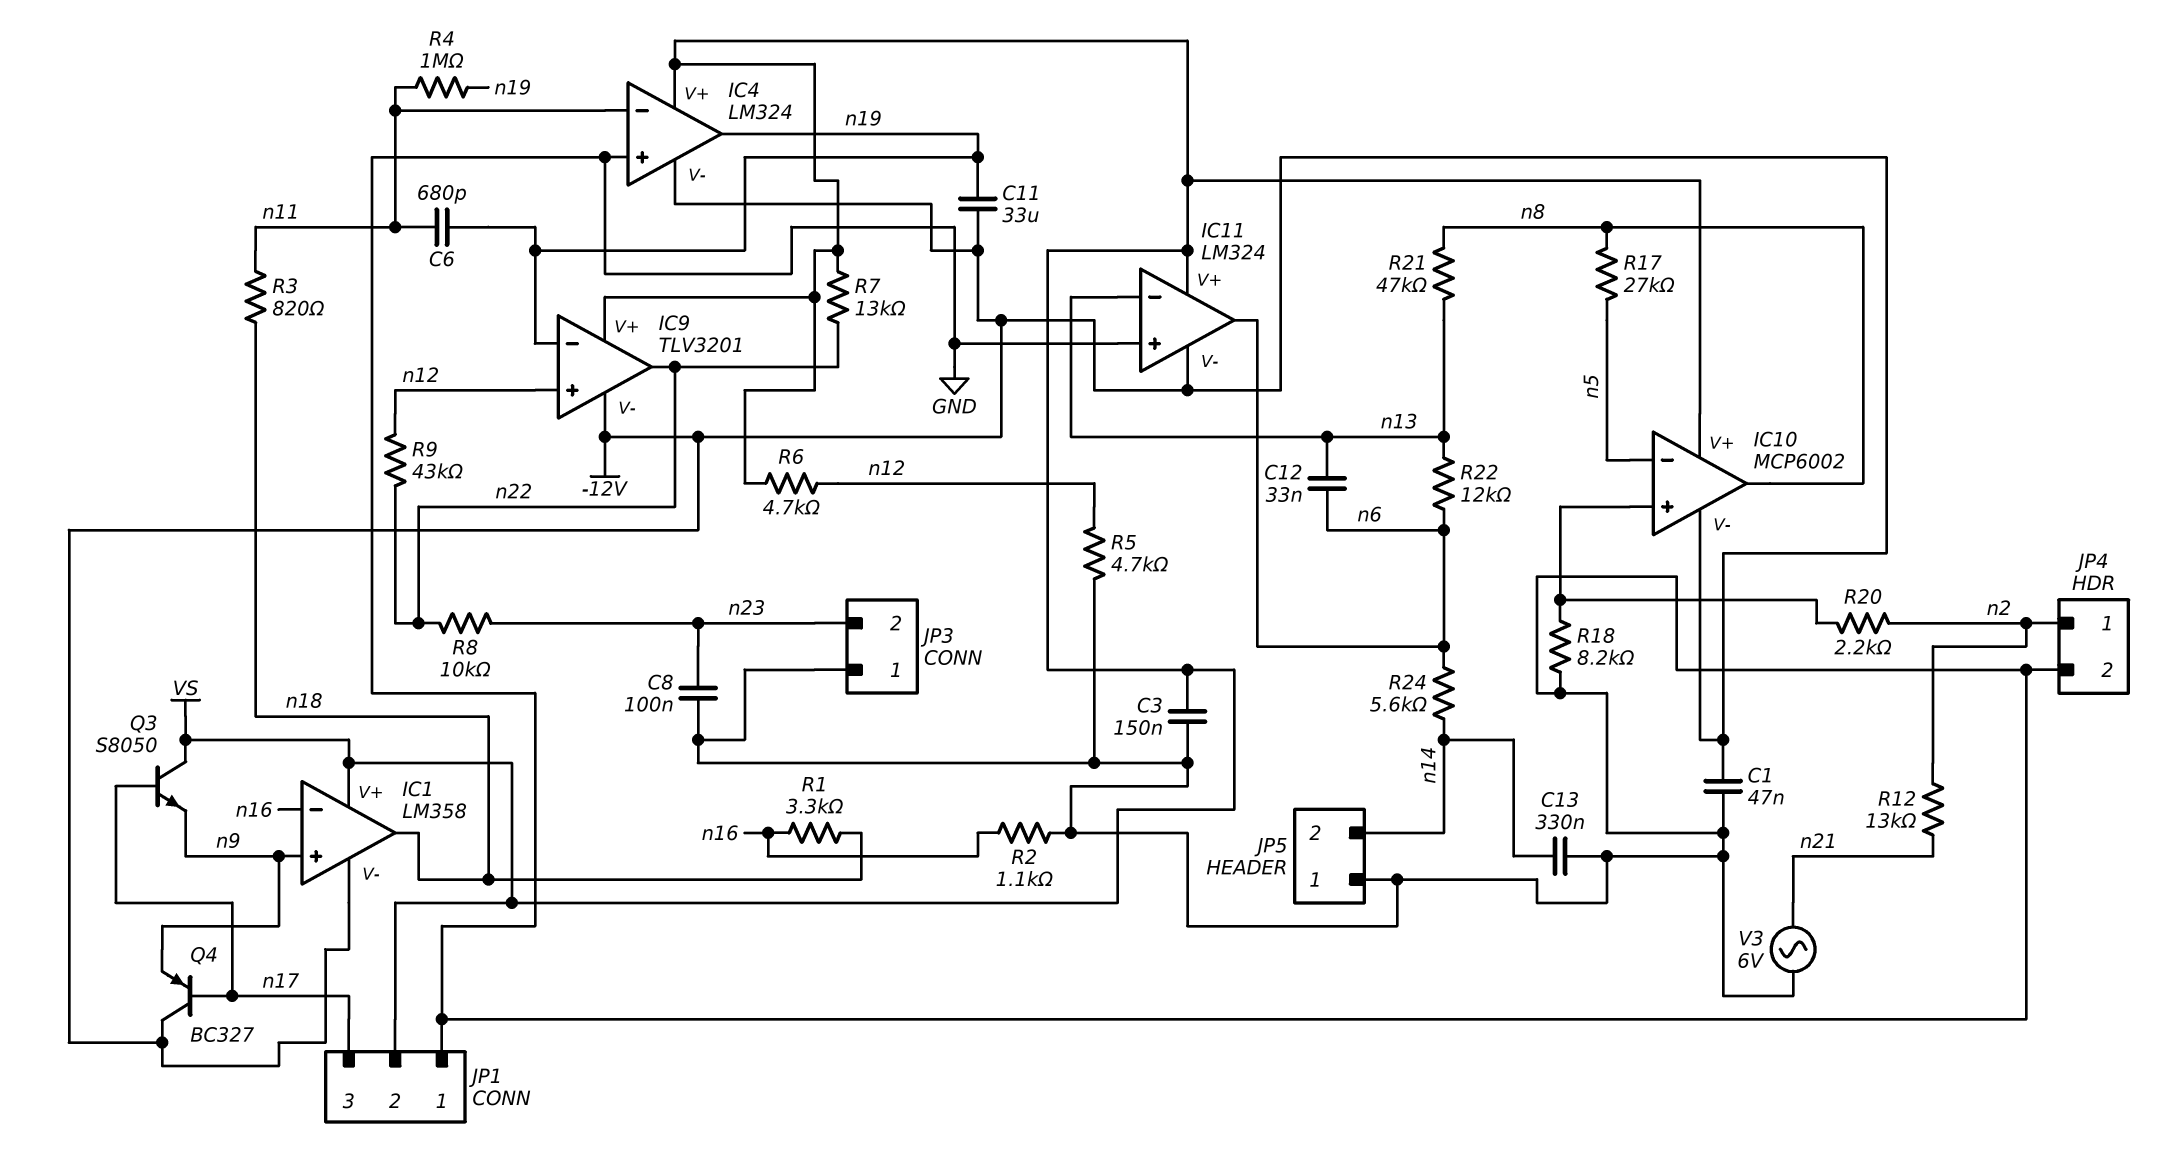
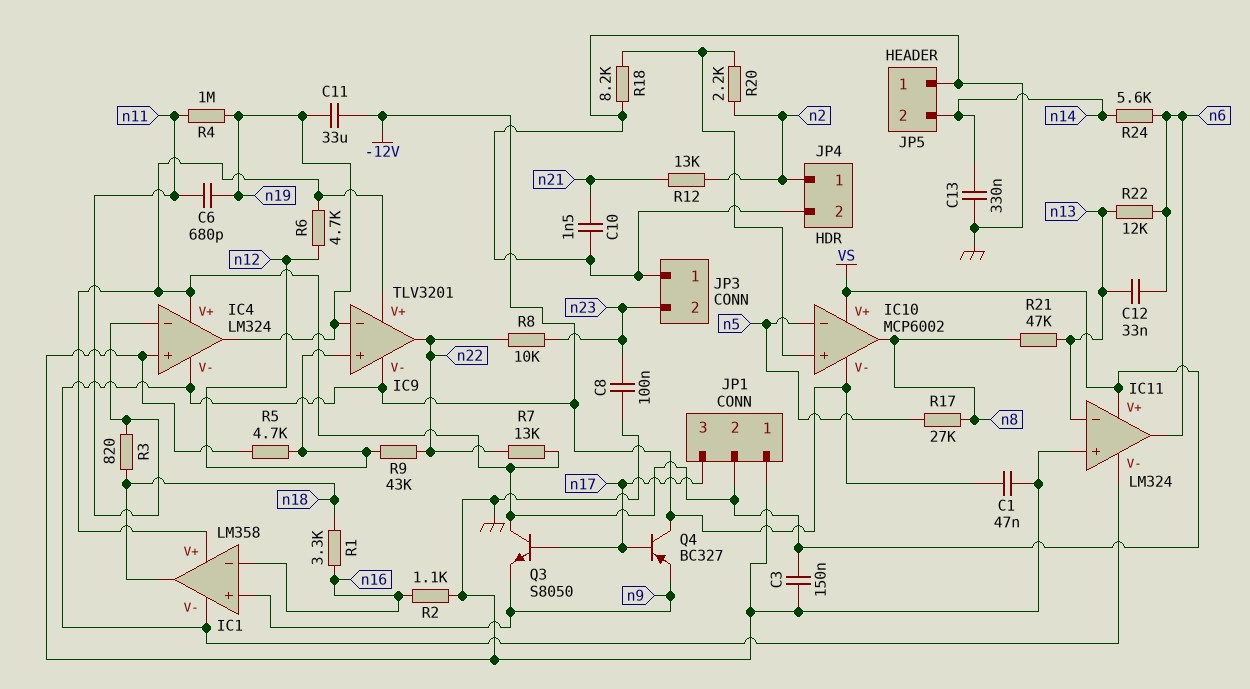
C10: none -> 1.5nF (GND, n21)
V3: AC 6V (GND, n21) -> none

